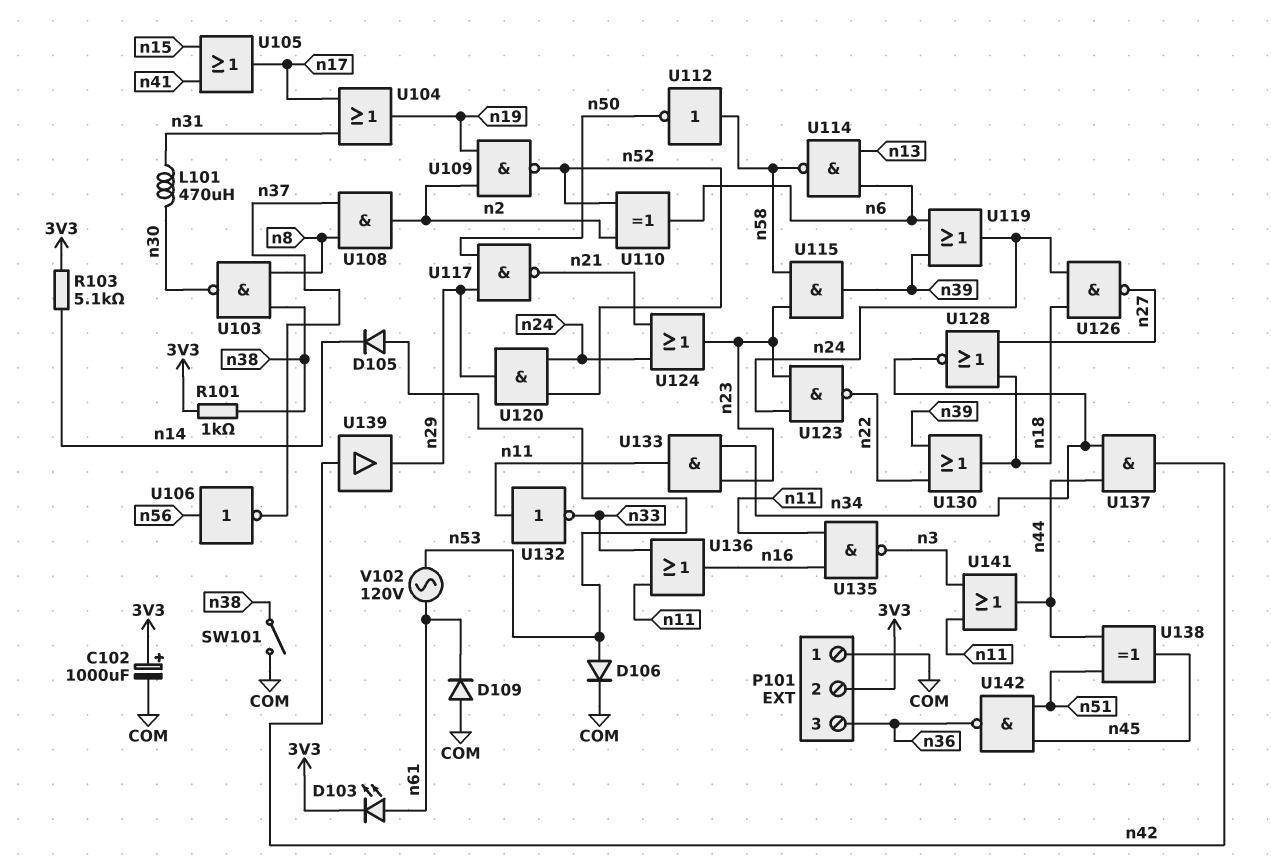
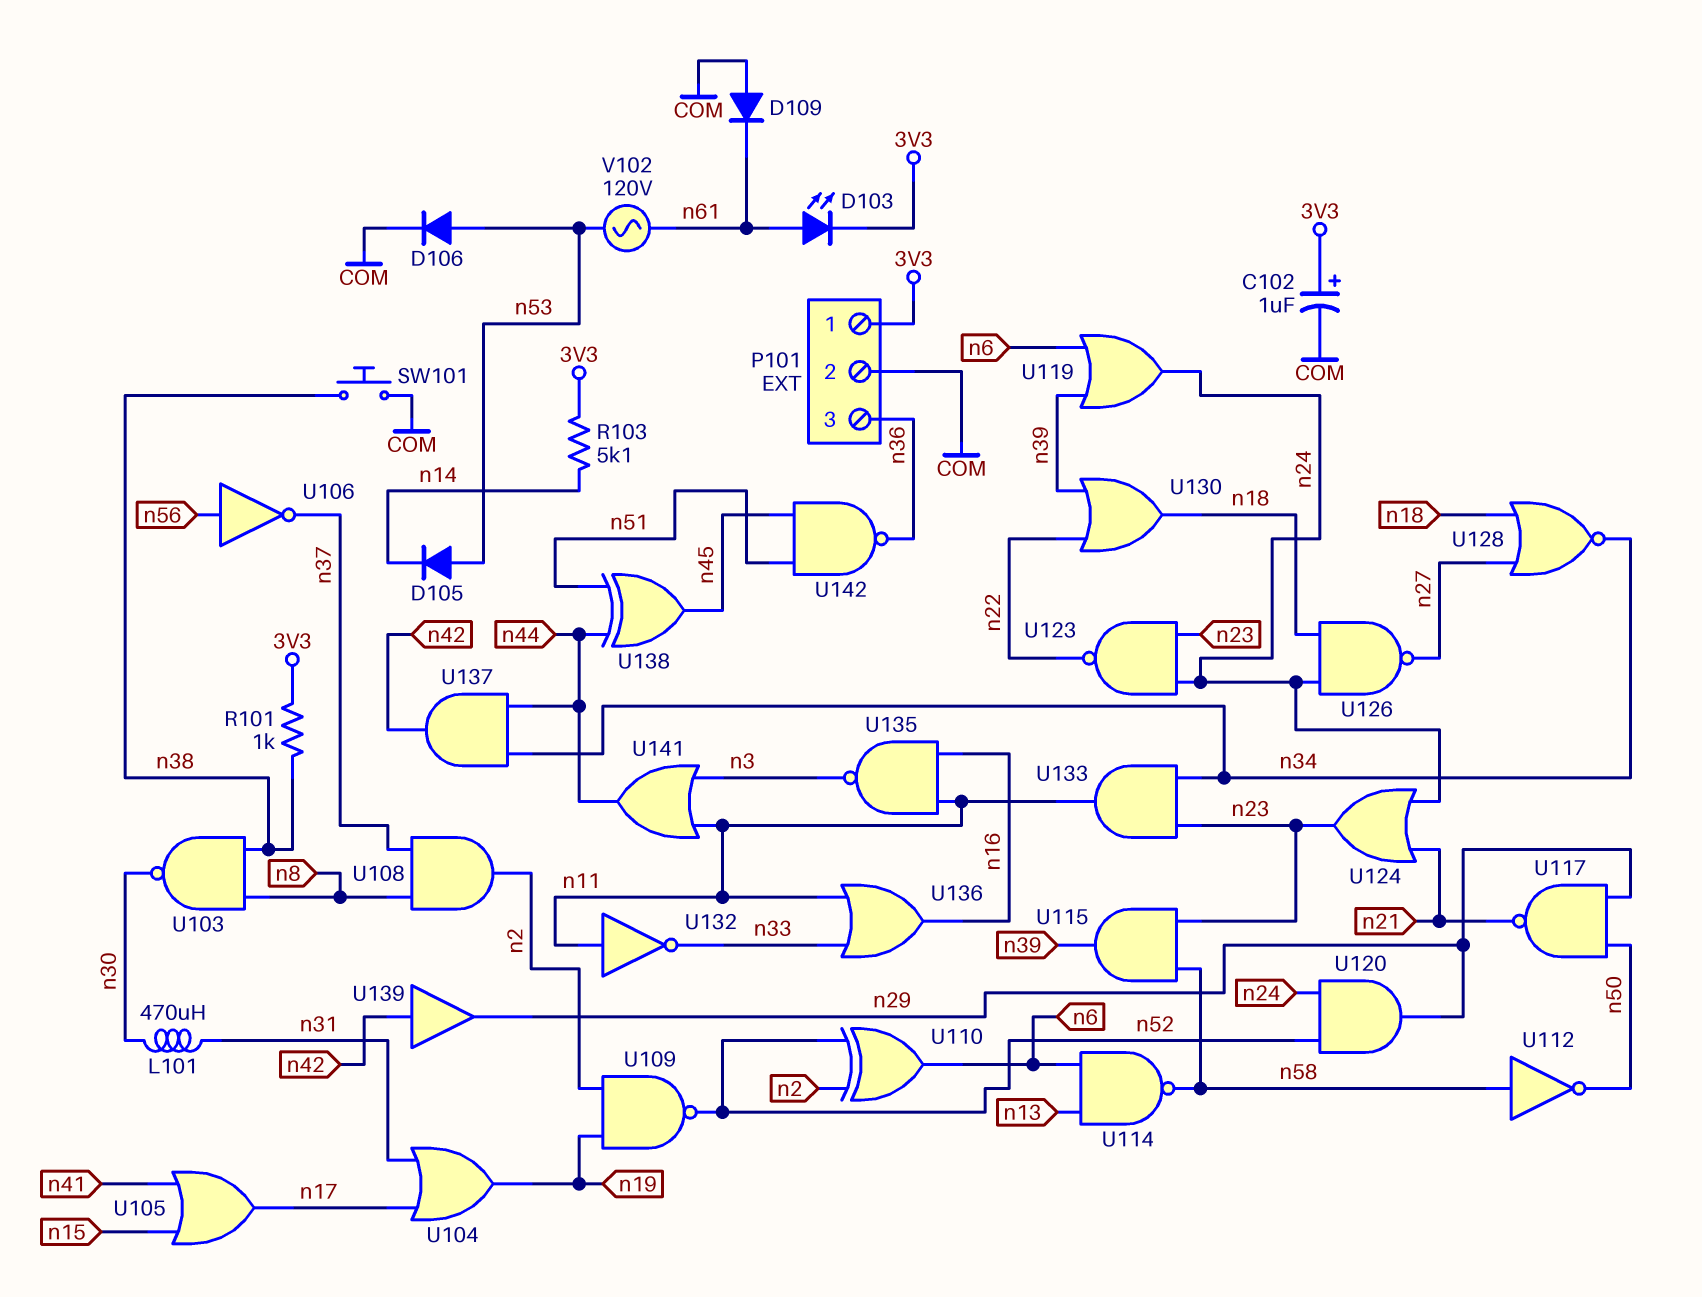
C102: 1000uF (plus 3V3, minus COM) -> 1uF (plus 3V3, minus COM)
P101 pin 1: COM -> 3V3
P101 pin 2: 3V3 -> COM
SW101: switch (COM, n38) -> button (COM, n38)

